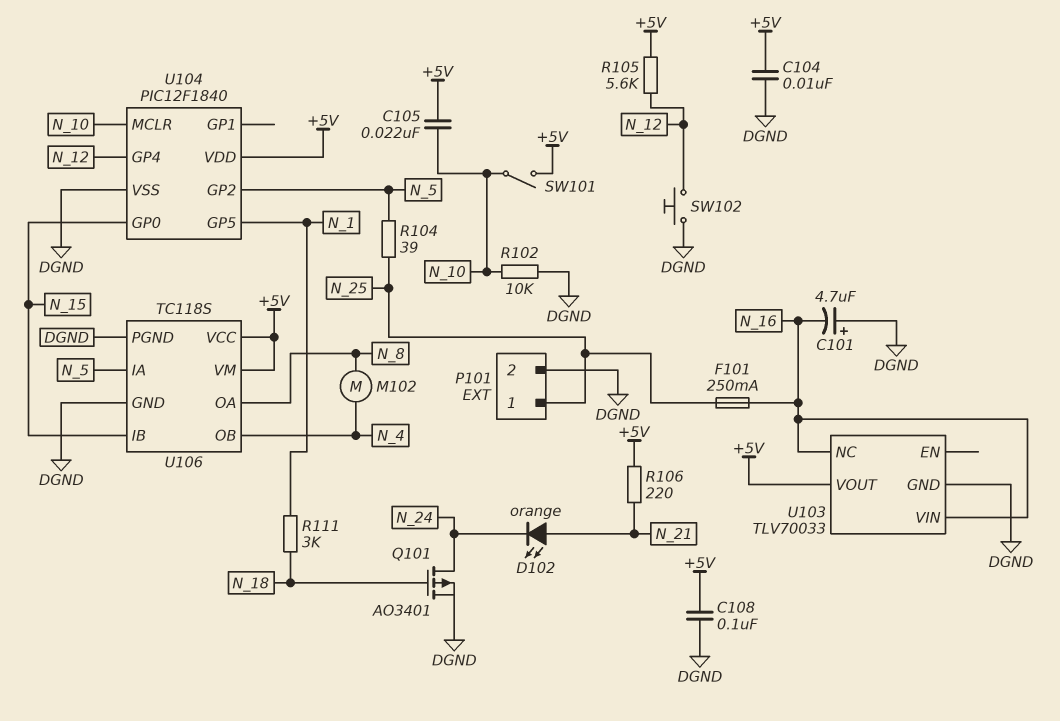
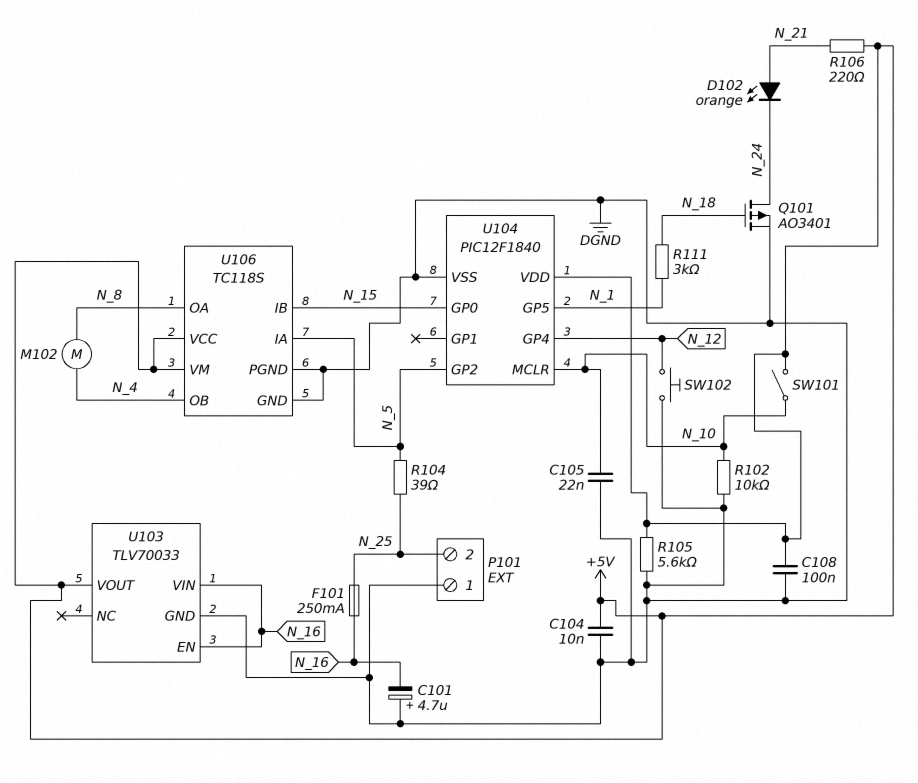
C105: 22nF (+5V, N_10) -> 22nF (DGND, N_10)
P101 pin 1: N_25 -> DGND
P101 pin 2: DGND -> N_25
R105: 5.6k (+5V, N_12) -> 5.6k (+5V, DGND)
U103 pin EN: none -> N_16
U103 pin NC: N_16 -> none

